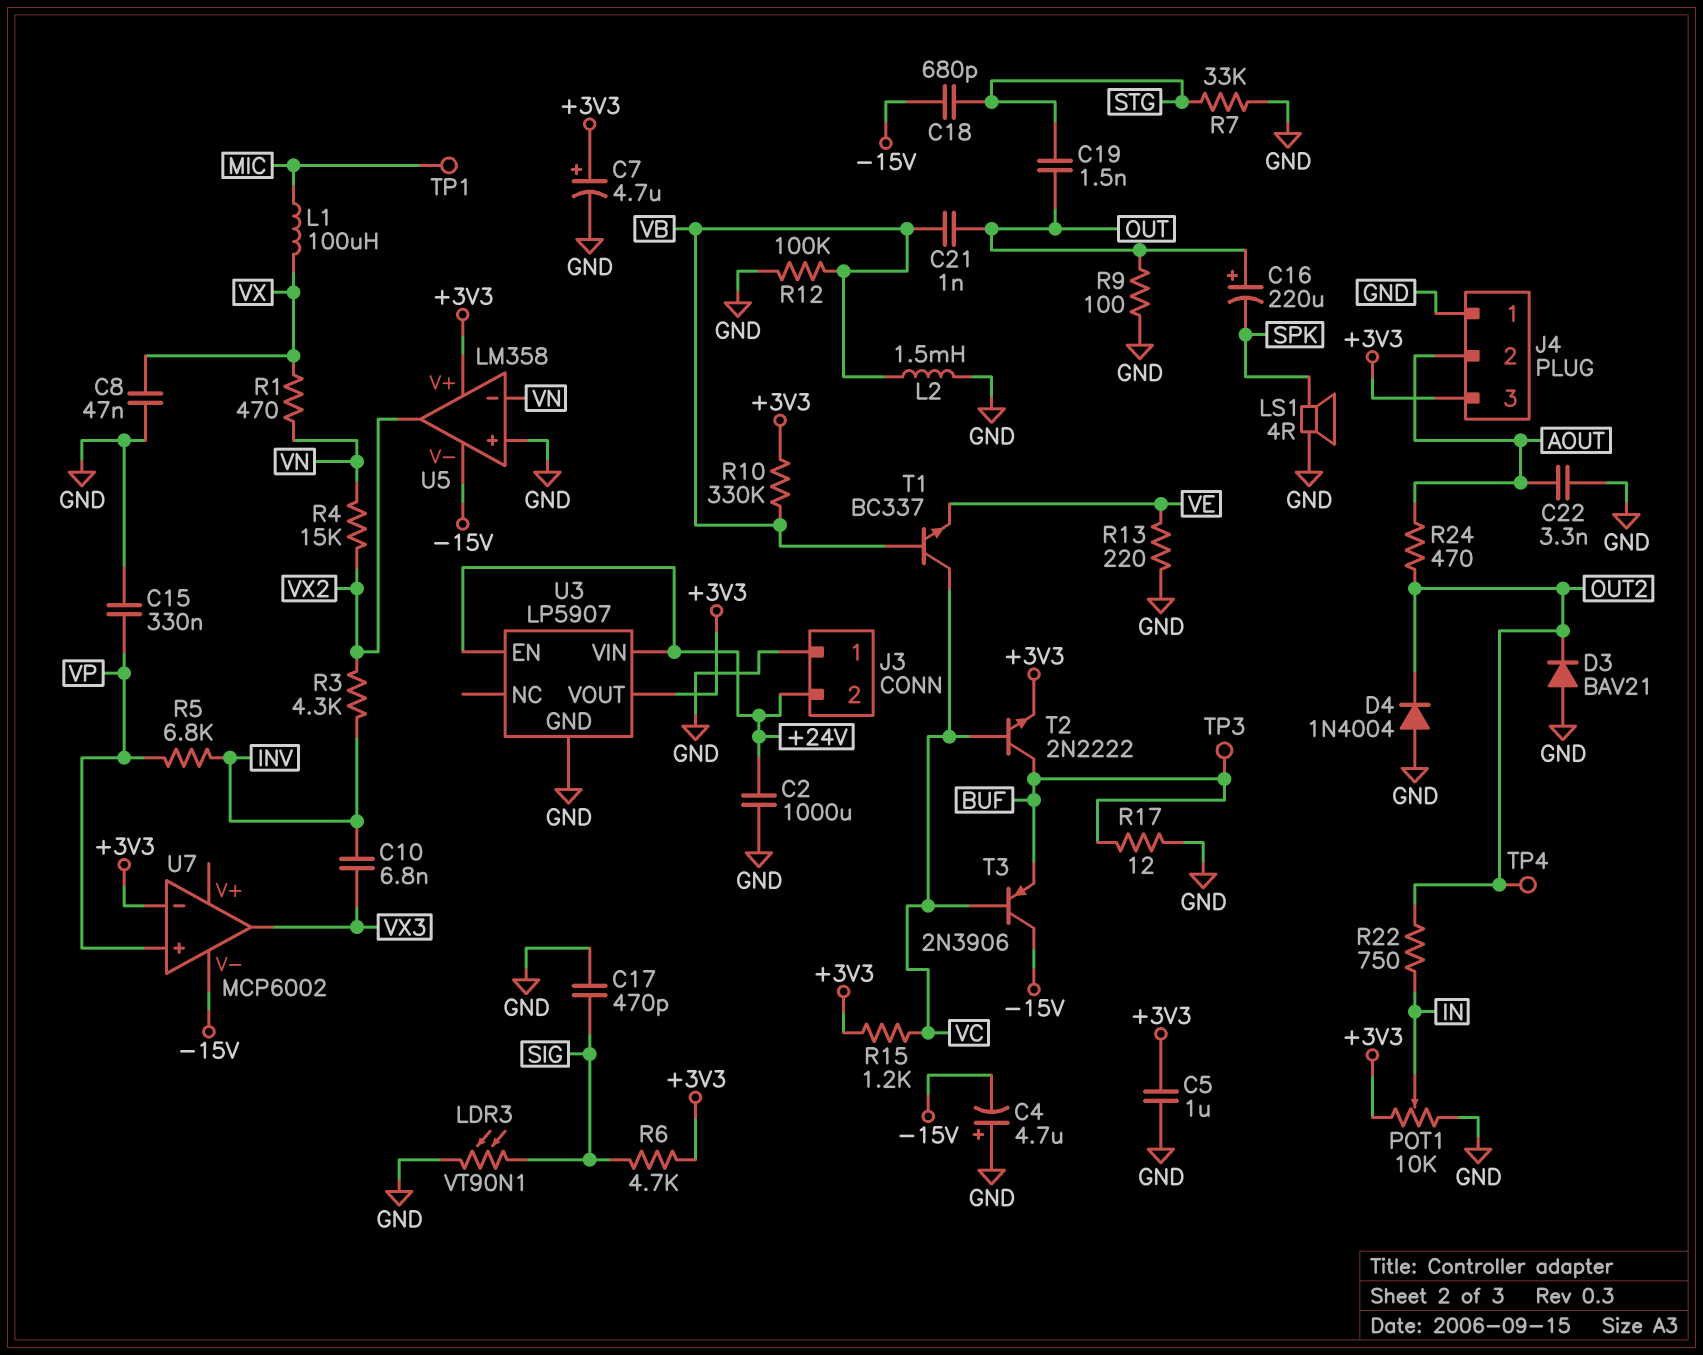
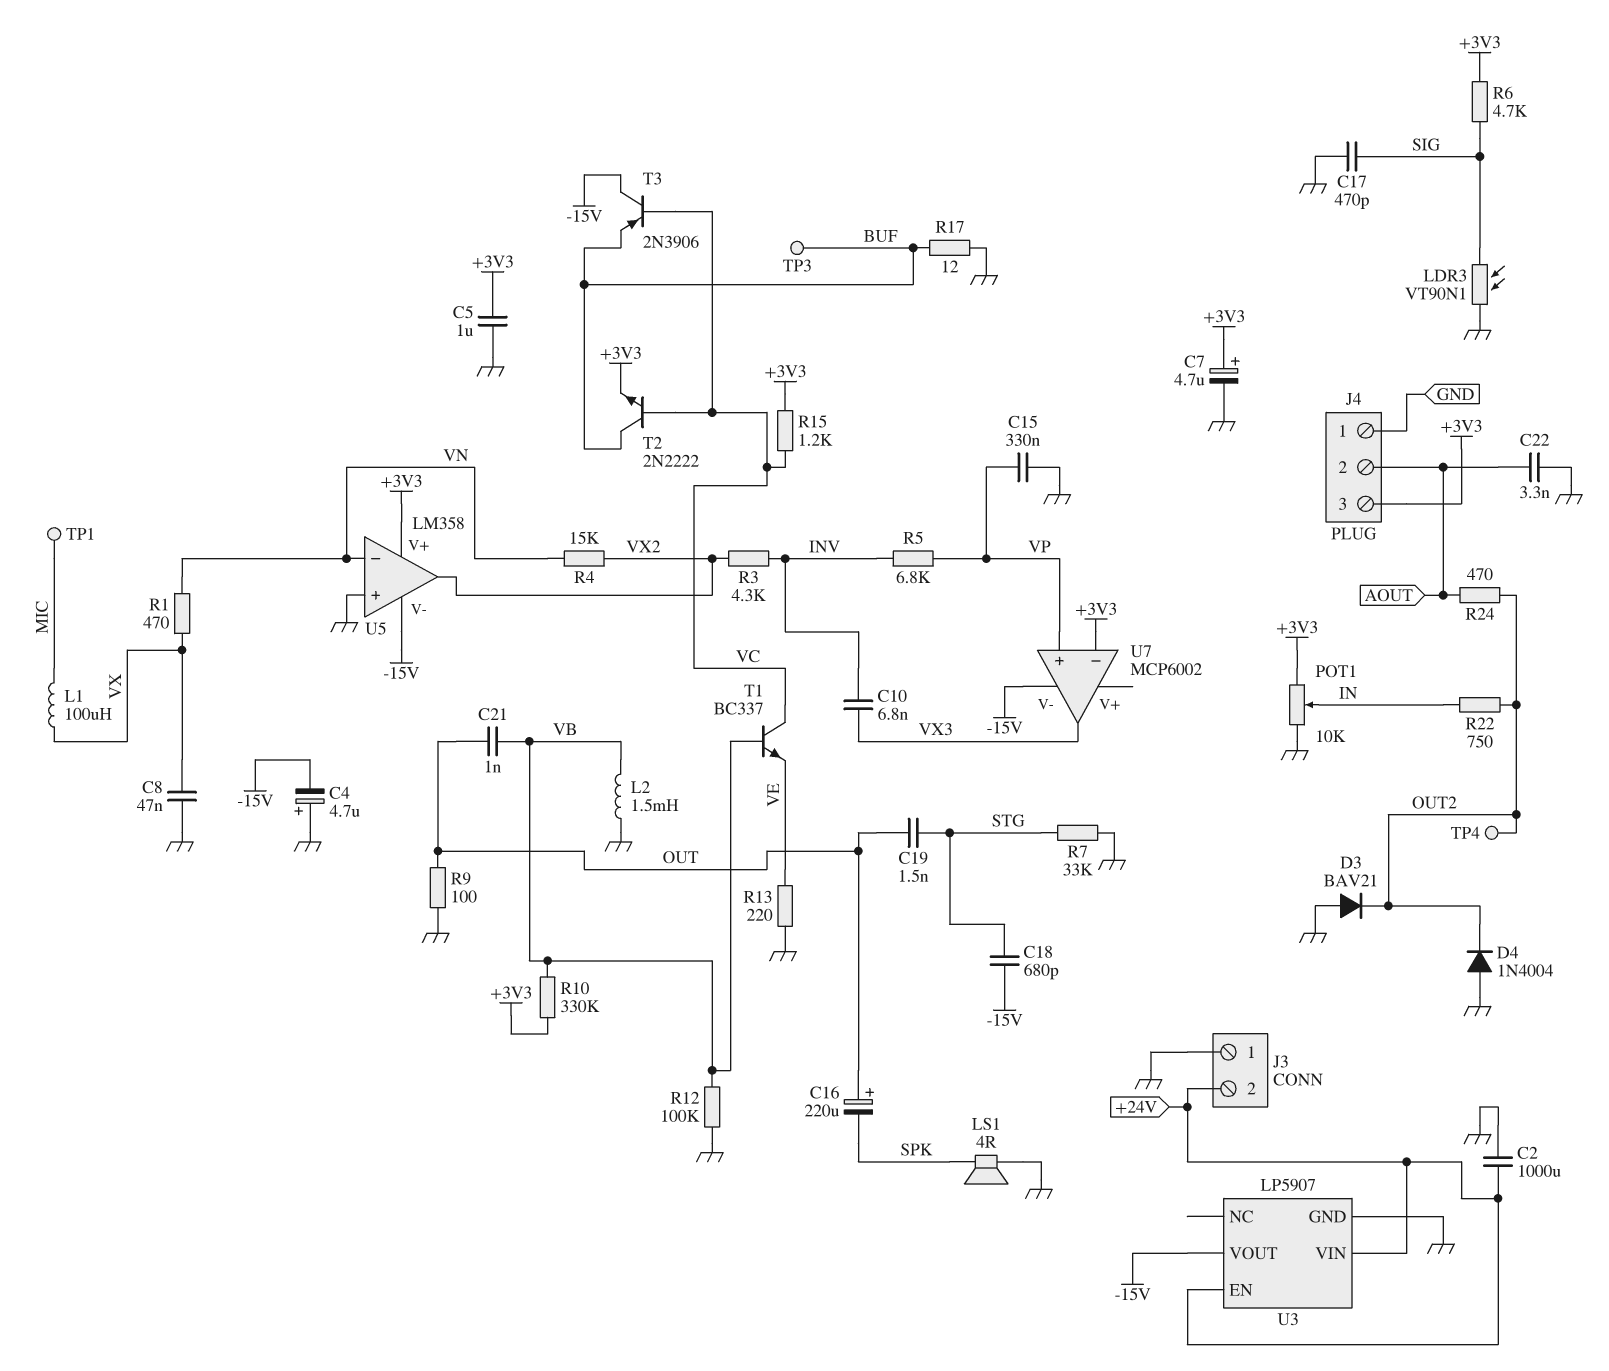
U3 pin VOUT: +3V3 -> -15V

